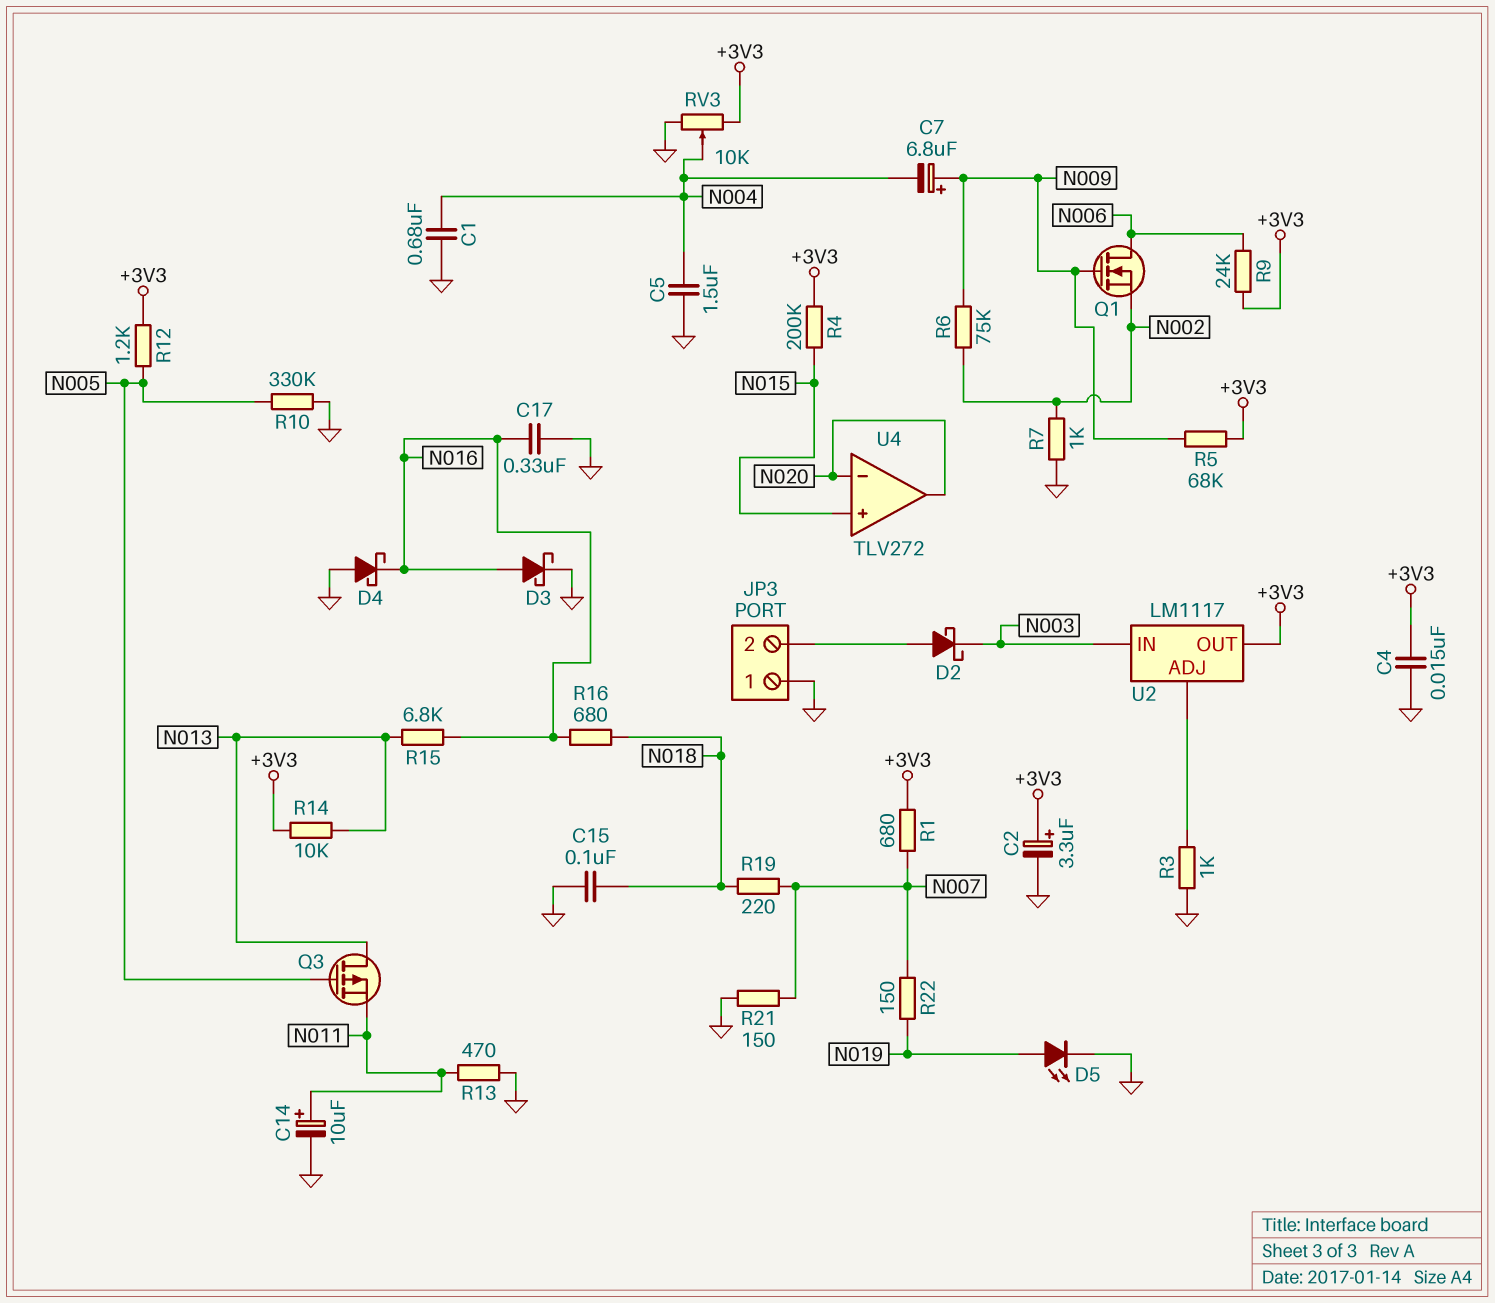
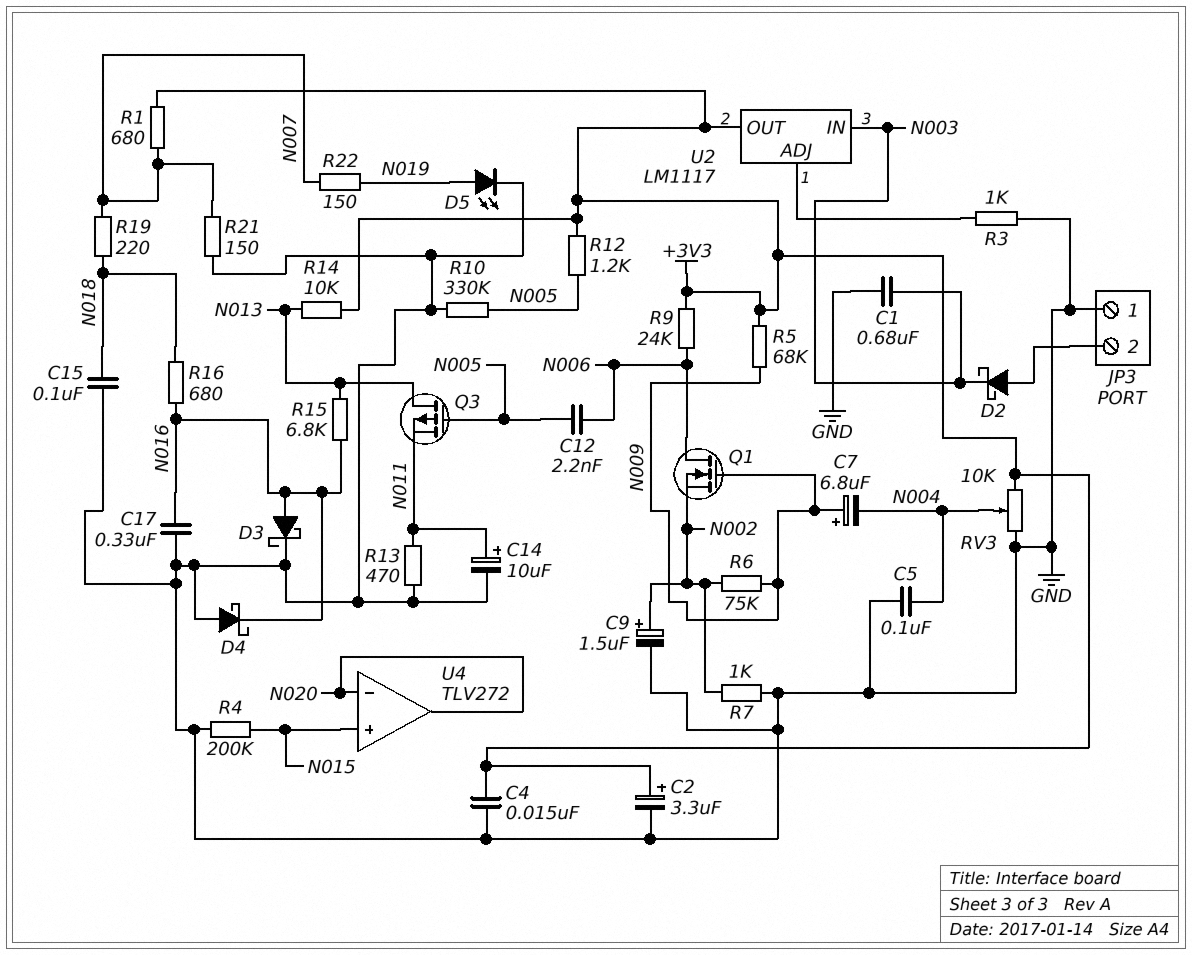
C1: 680nF (GND, N004) -> 680nF (GND, N003)
C5: 1.5uF (GND, N004) -> 100nF (GND, N004)
C9: none -> 1.5uF (plus N002, minus GND)
C12: none -> 2.2nF (N005, N006)
R4: 200k (+3V3, N015) -> 200k (GND, N015)

